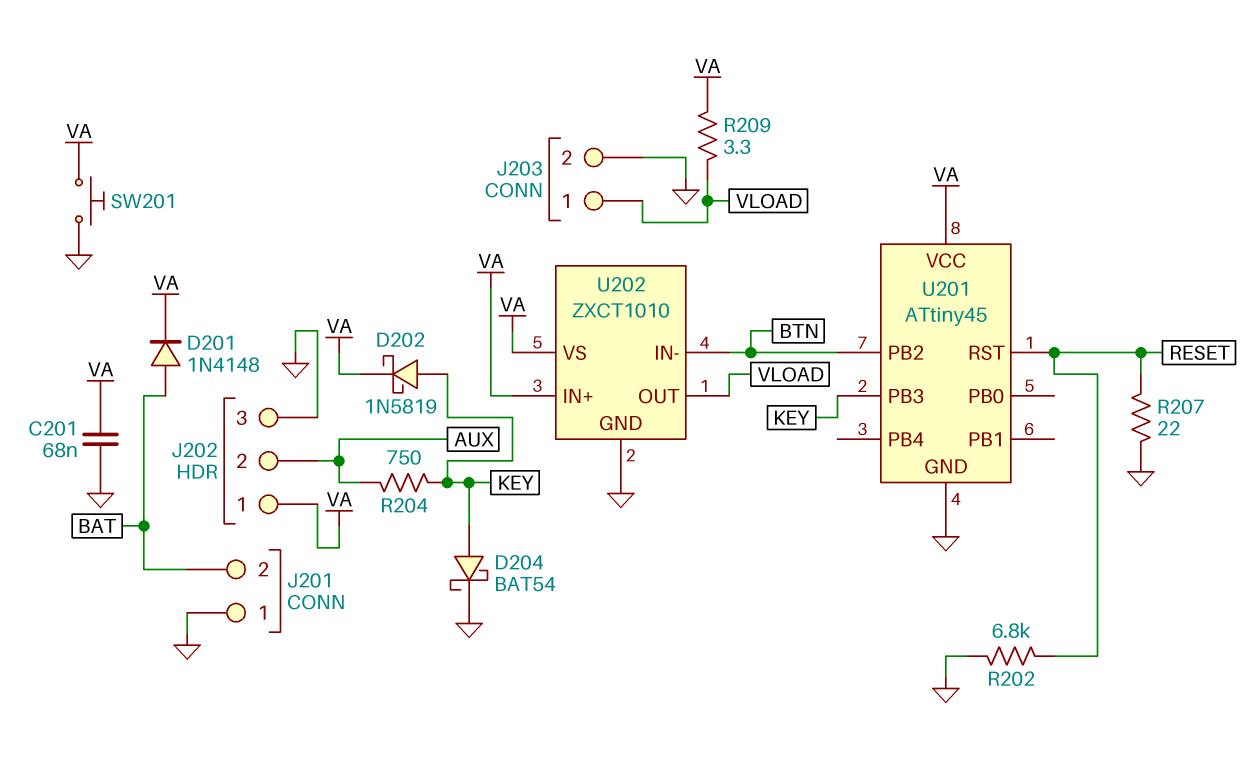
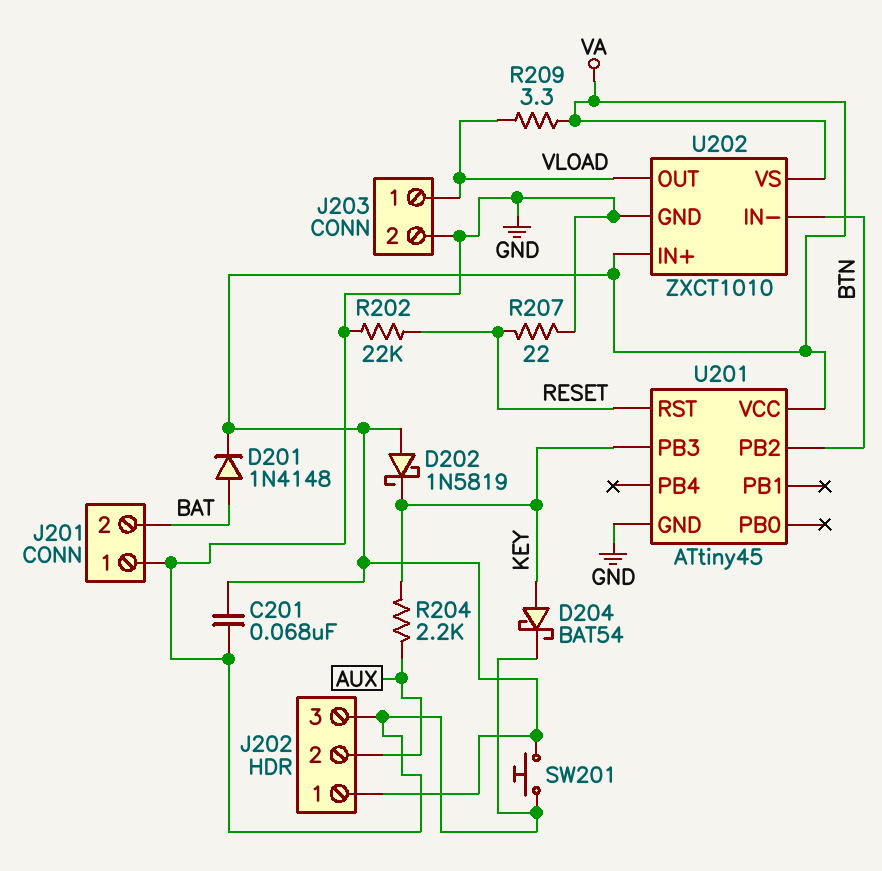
D202: schottky 1N5819 (A KEY, K VA) -> schottky 1N5819 (A VA, K KEY)
R202: 6.8k (GND, RESET) -> 22k (GND, RESET)
R204: 750 (AUX, KEY) -> 2.2k (AUX, KEY)

